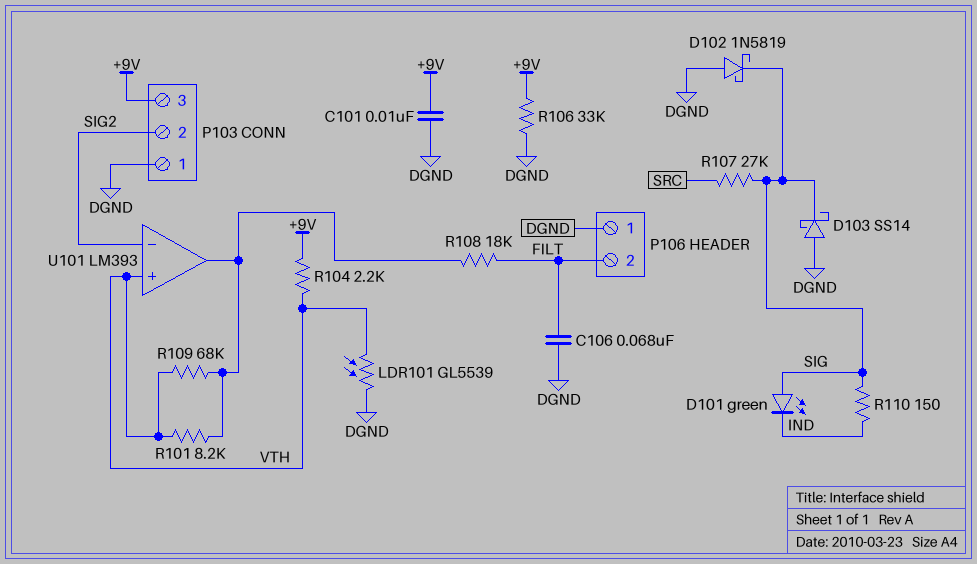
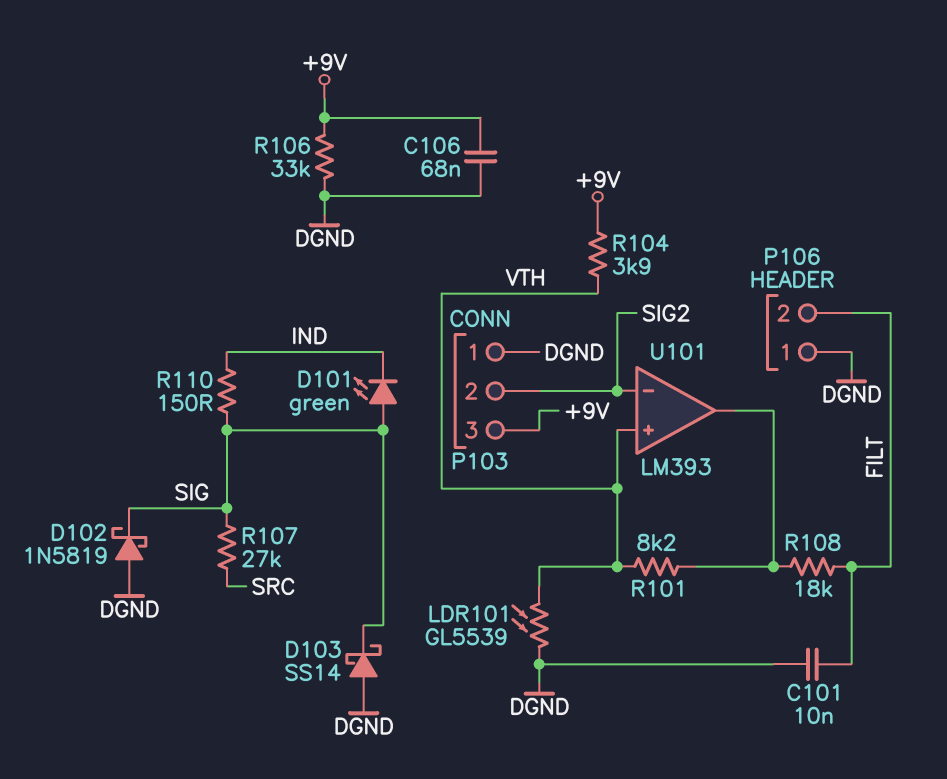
C101: 10nF (+9V, DGND) -> 10nF (DGND, FILT)
C106: 68nF (DGND, FILT) -> 68nF (+9V, DGND)
R104: 2.2k (+9V, VTH) -> 3.9k (+9V, VTH)
R109: 68k (U101/out, VTH) -> none

